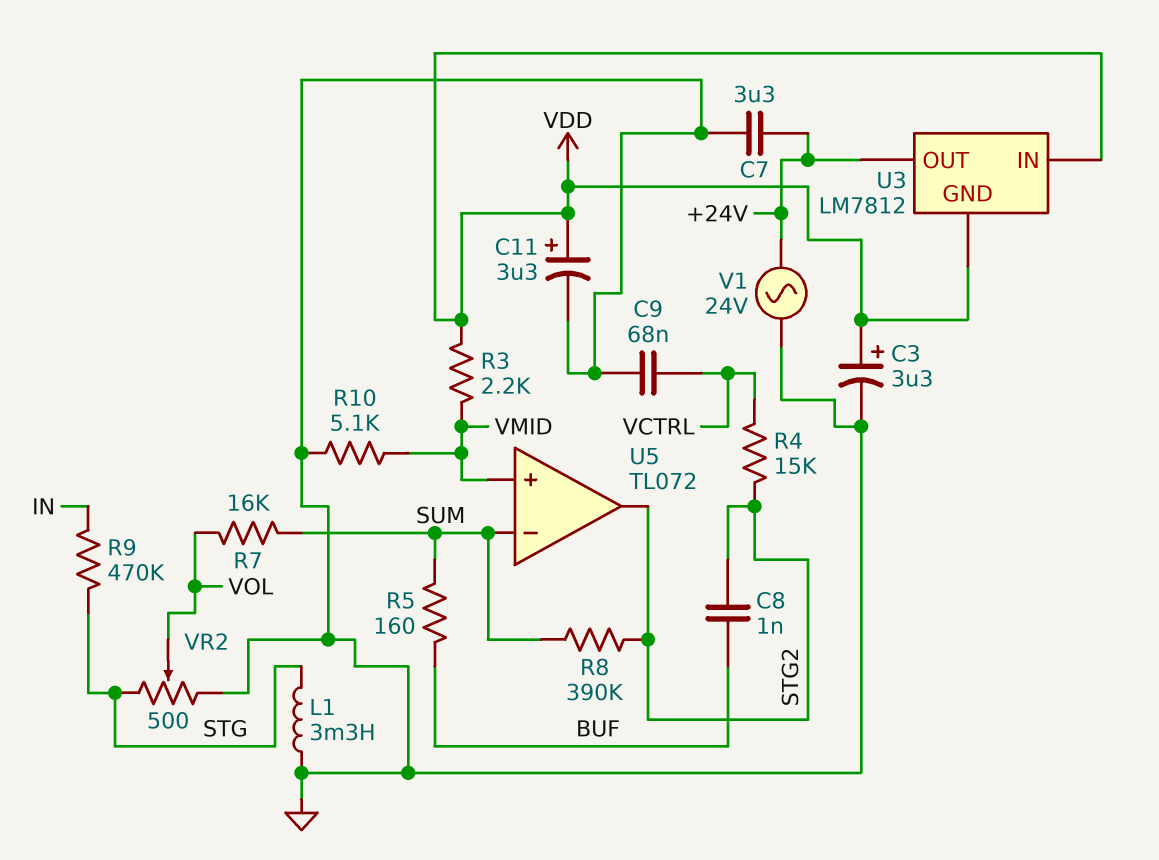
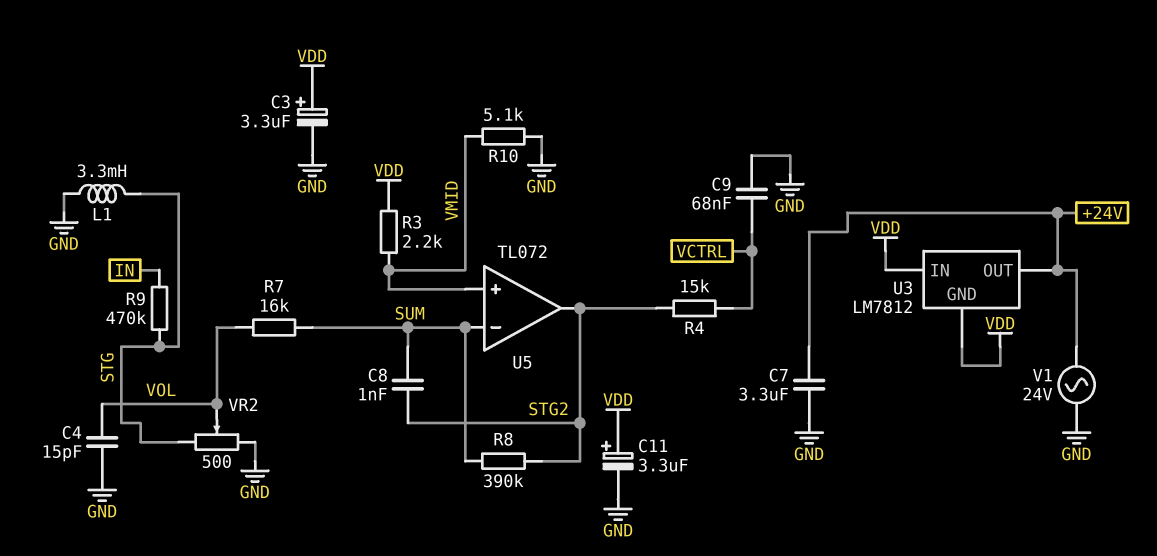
C4: none -> 15pF (GND, VOL)
C8: 1nF (BUF, STG2) -> 1nF (STG2, SUM)
R5: 160 (BUF, SUM) -> none

